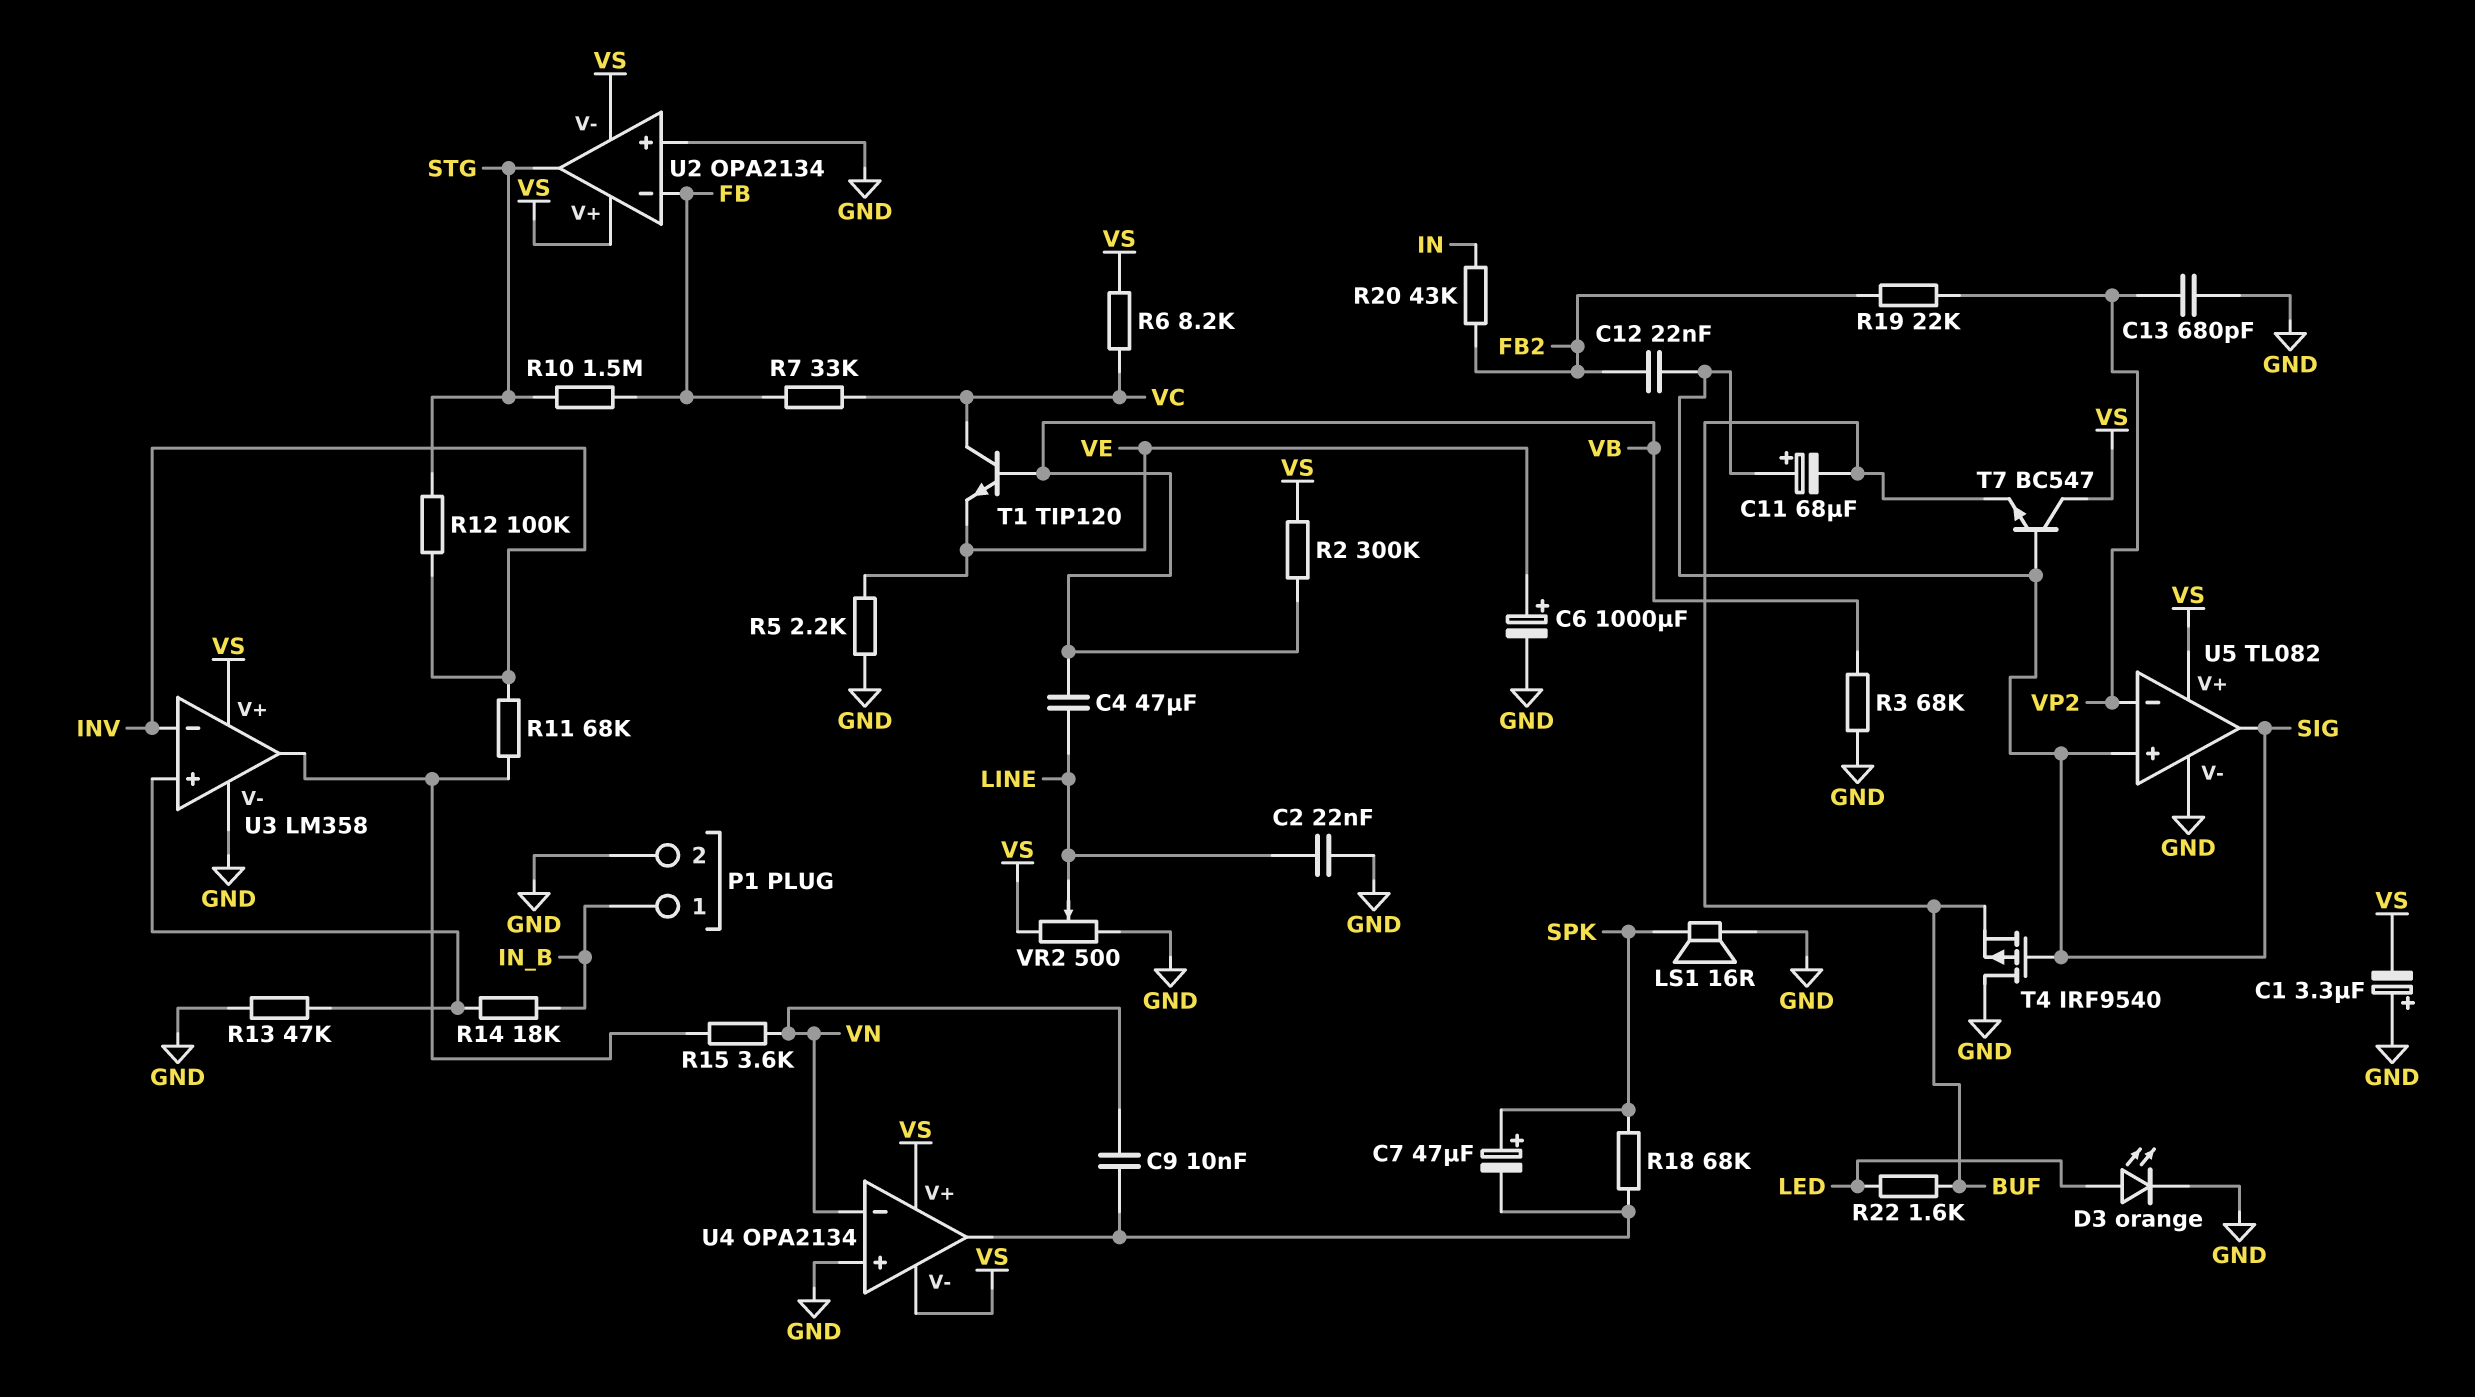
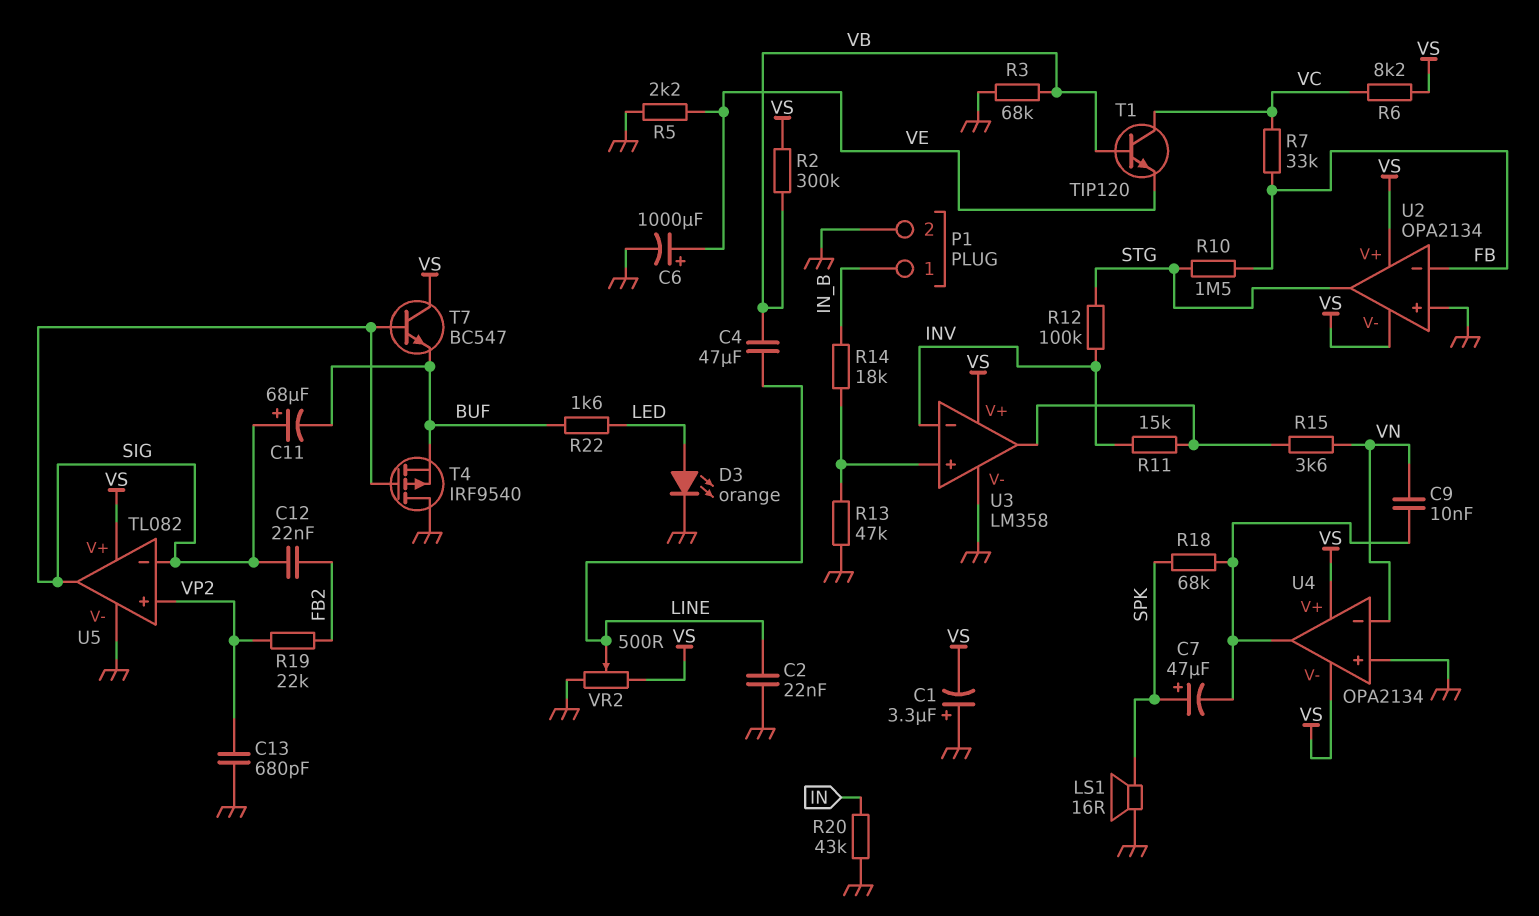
R11: 68k (INV, U3/out) -> 15k (INV, U3/out)
R20: 43k (FB2, IN) -> 43k (GND, IN)
U5 pin in+: SIG -> VP2
U5 pin in-: VP2 -> SIG

